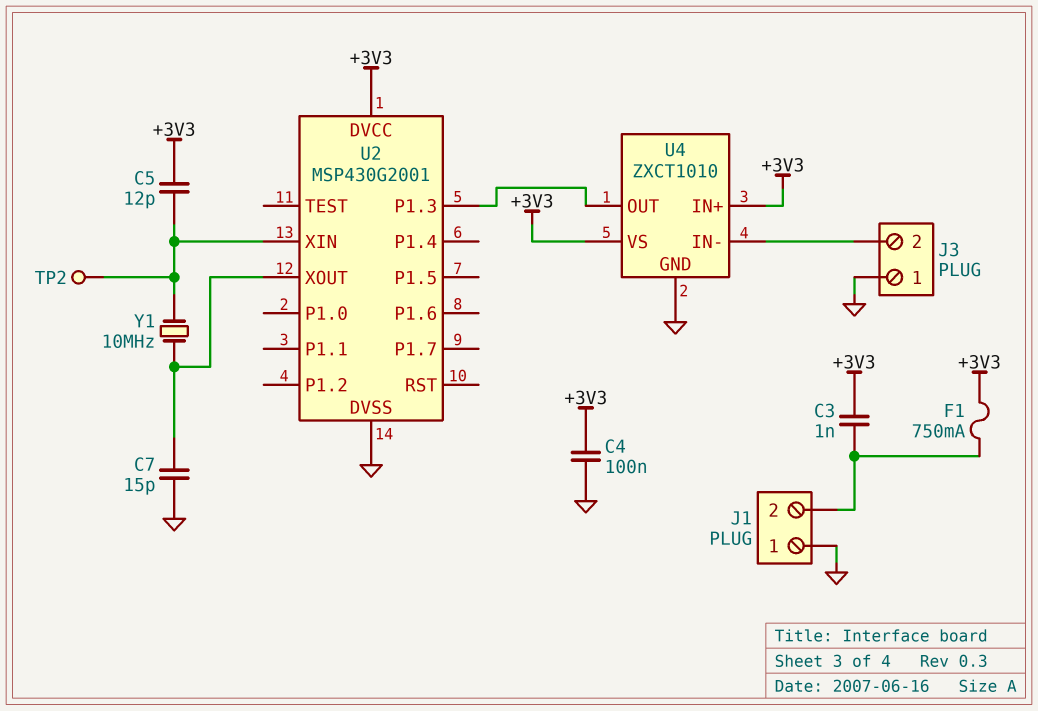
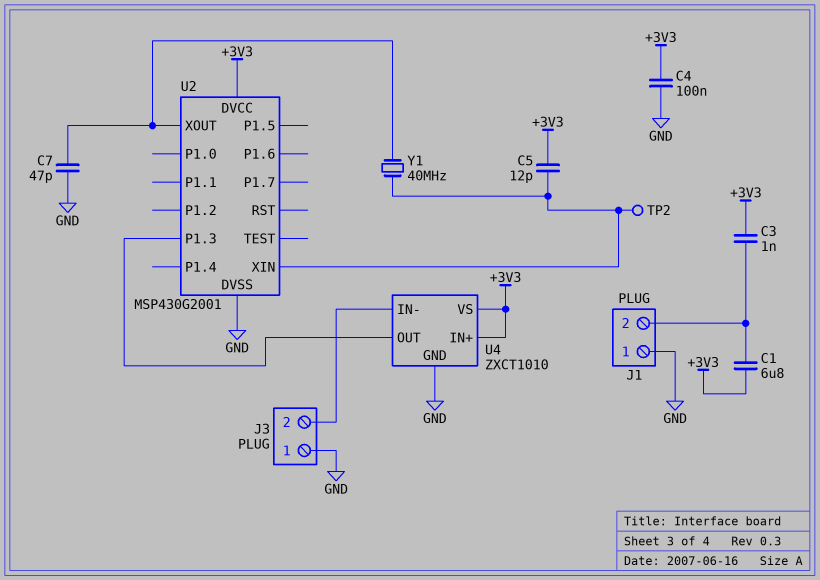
C1: none -> 6.8uF (+3V3, J1/2)
C7: 15pF (GND, U2/XOUT) -> 47pF (GND, U2/XOUT)
F1: 750mA (+3V3, J1/2) -> none
Y1: 10MHz (U2/XIN, U2/XOUT) -> 40MHz (U2/XIN, U2/XOUT)

